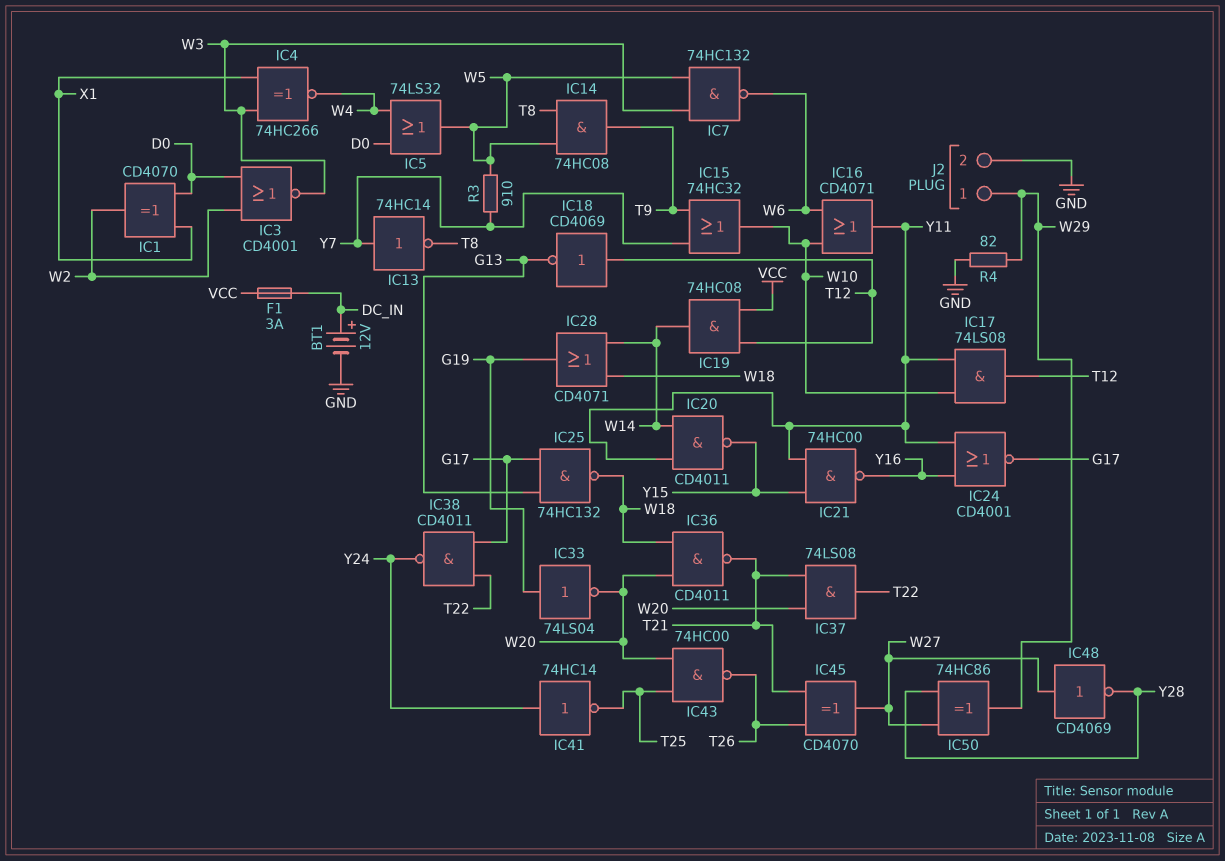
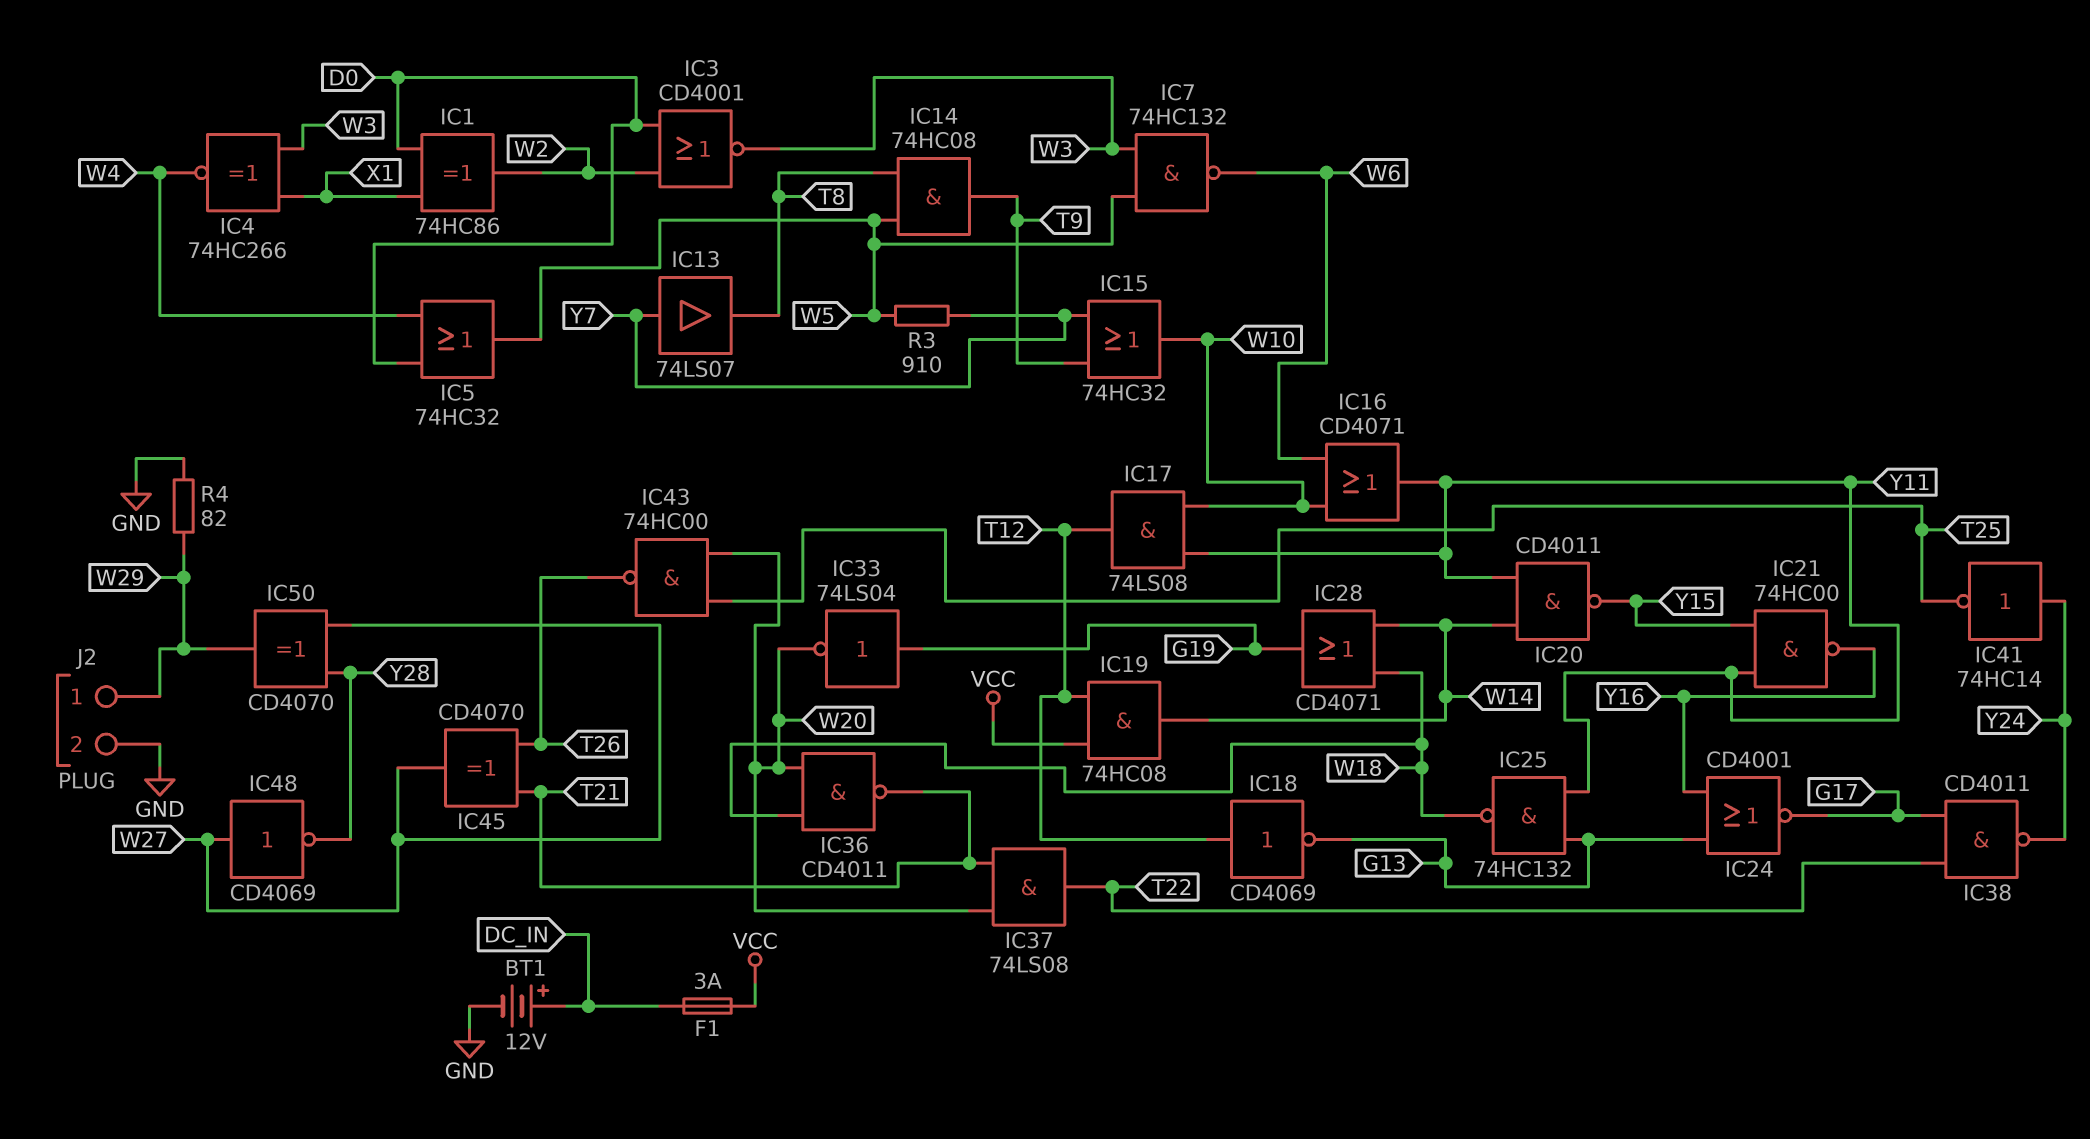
IC1: XOR CD4070 (in D0, in X1, out W2) -> XOR 74HC86 (in D0, in X1, out W2)
IC5: OR 74LS32 (in D0, in W4, out W5) -> OR 74HC32 (in D0, in W4, out W5)
IC13: NOT 74HC14 (in Y7, out T8) -> buffer 74LS07 (in Y7, out T8)
IC24: NOR CD4001 (in Y11, in Y16, out G17) -> NOR CD4001 (in G13, in Y16, out G17)
IC25: NAND 74HC132 (in G13, in G17, out W18) -> NAND 74HC132 (in G13, in Y11, out W18)
IC50: XOR 74HC86 (in W27, in Y28, out W29) -> XOR CD4070 (in W27, in Y28, out W29)

